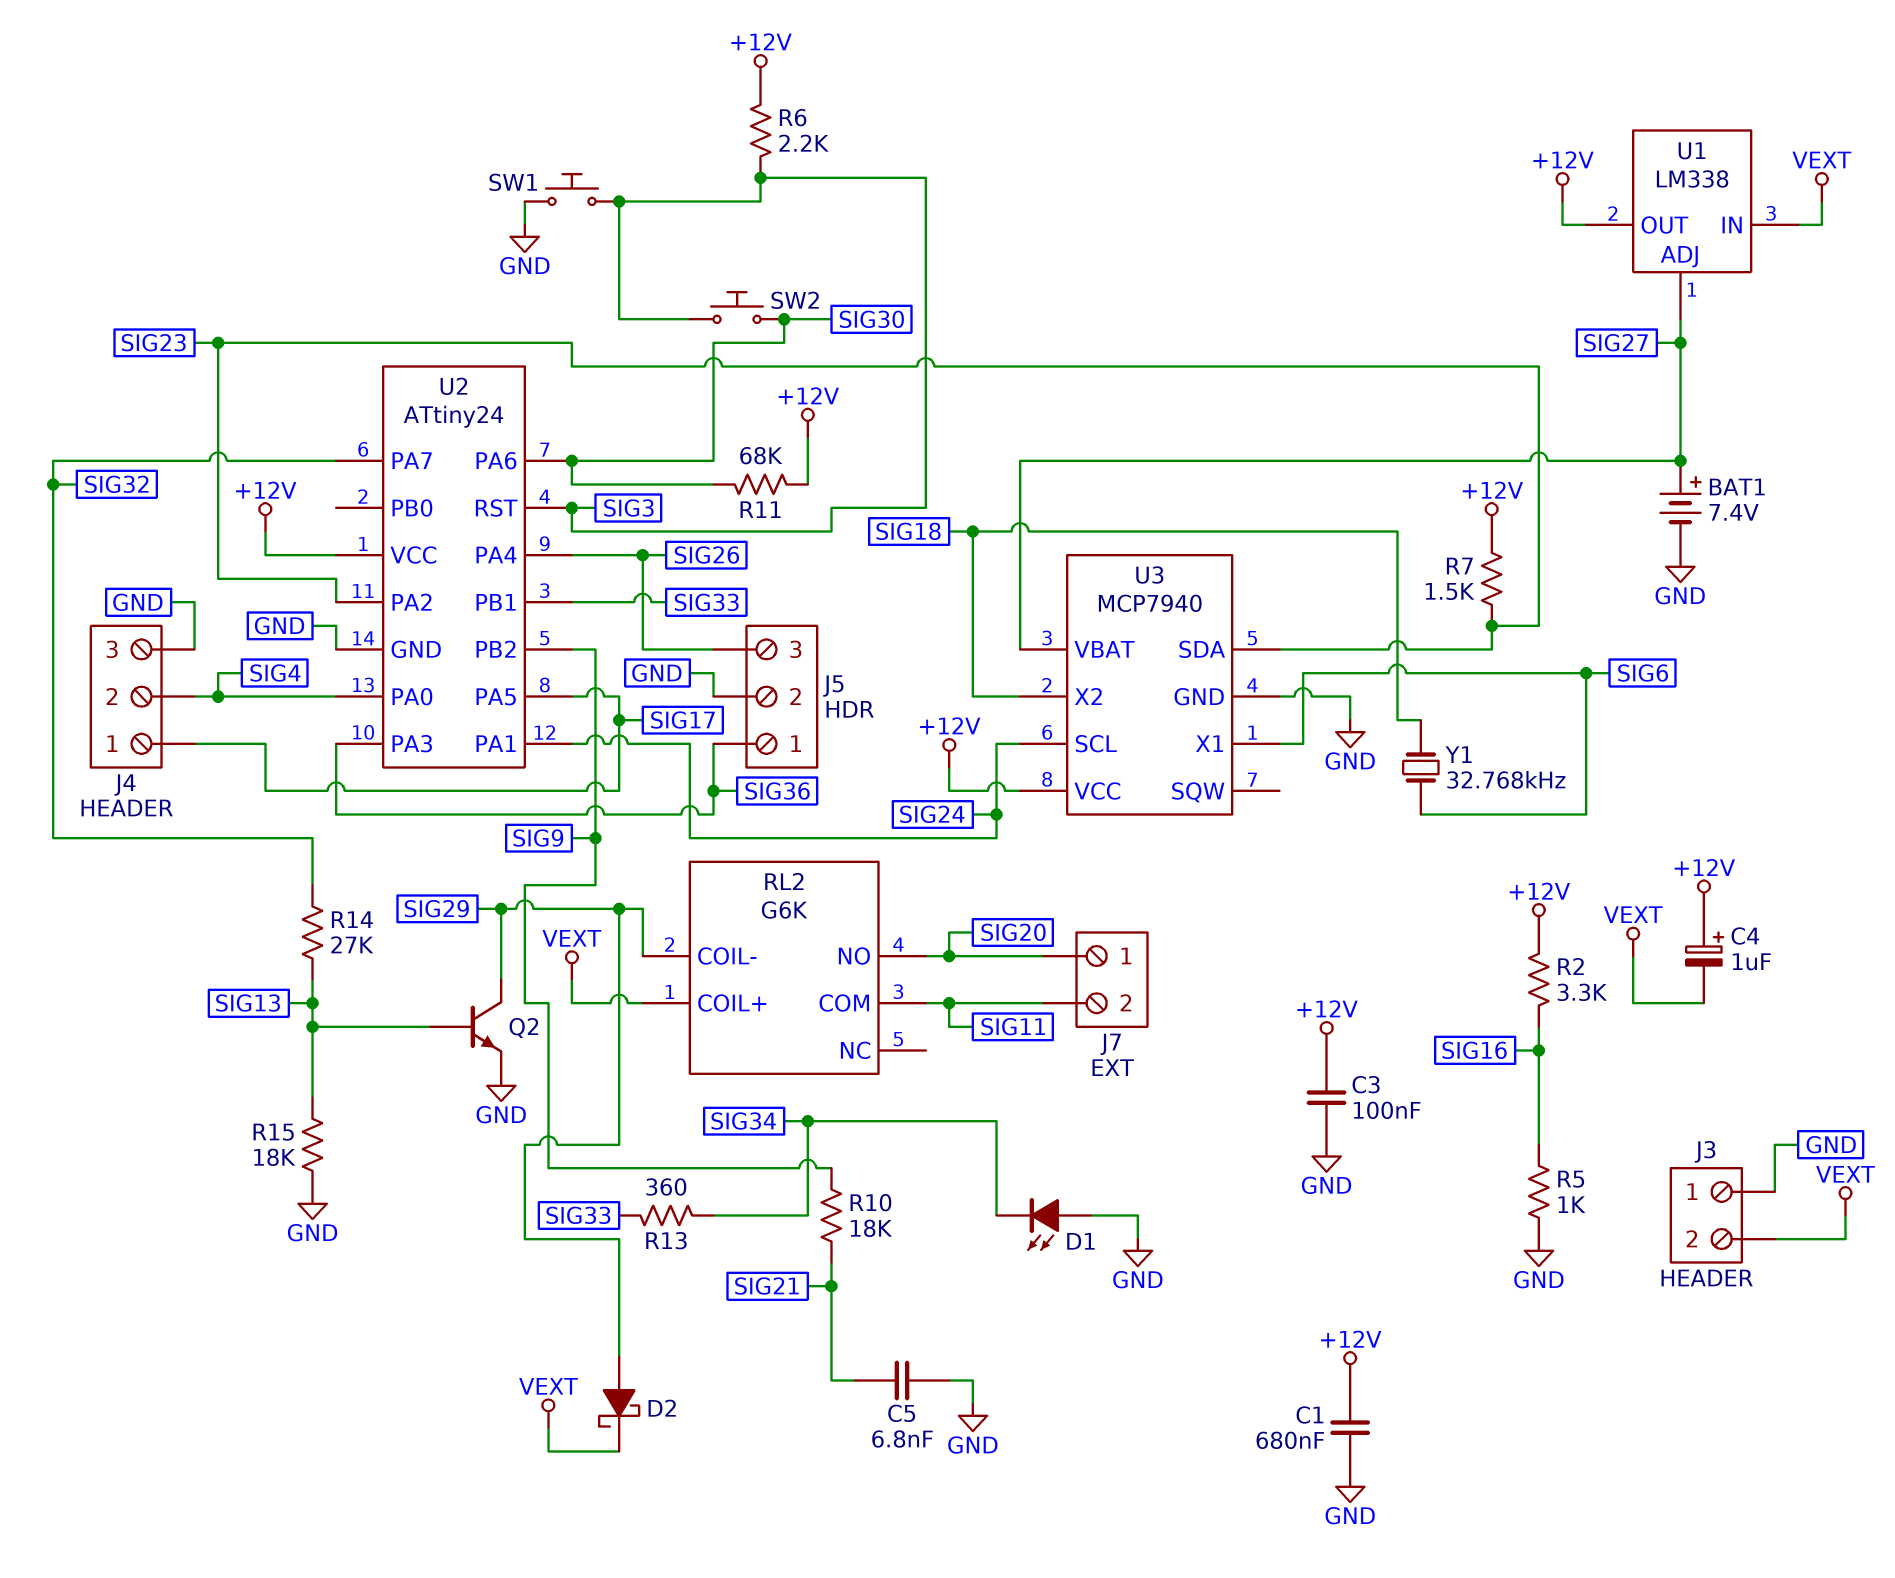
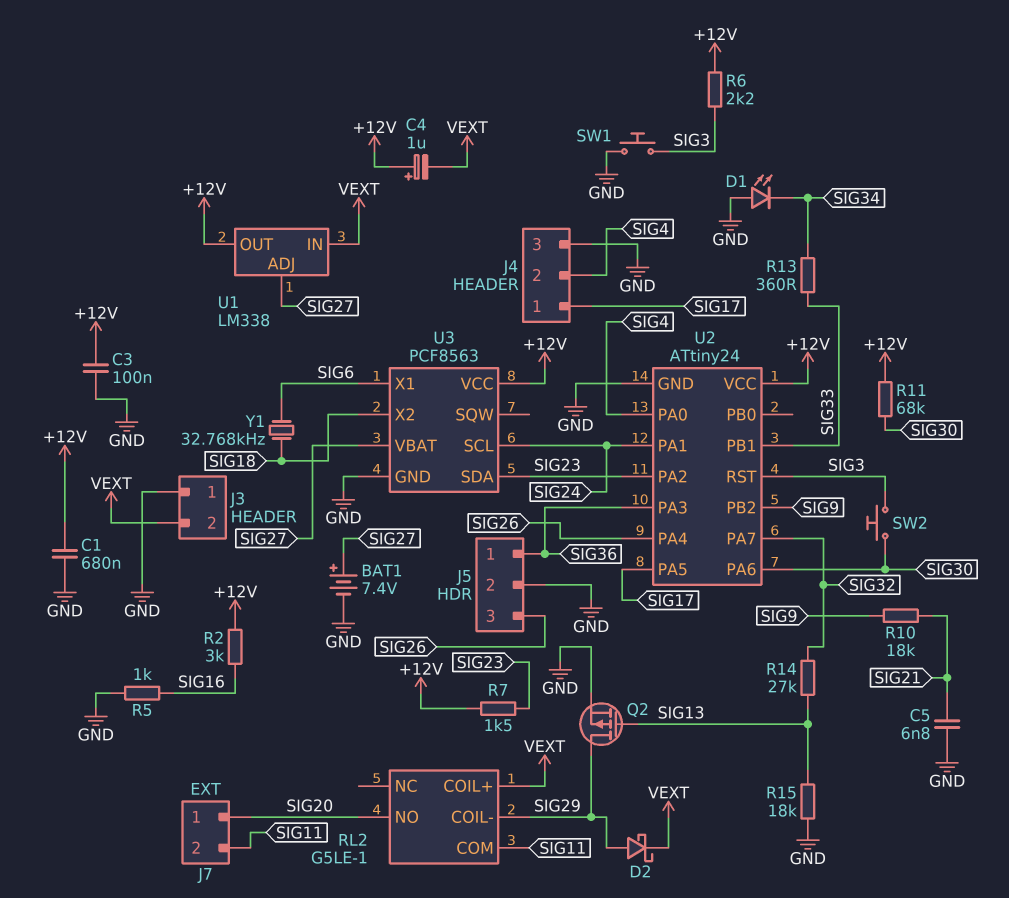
Q2: NPN (B SIG13, C SIG29, E GND) -> PMOS (G SIG13, D SIG29, S GND)
R2: 3.3k (+12V, SIG16) -> 3k (+12V, SIG16)
RL2: G6K -> G5LE-1
U3: MCP7940 -> PCF8563

